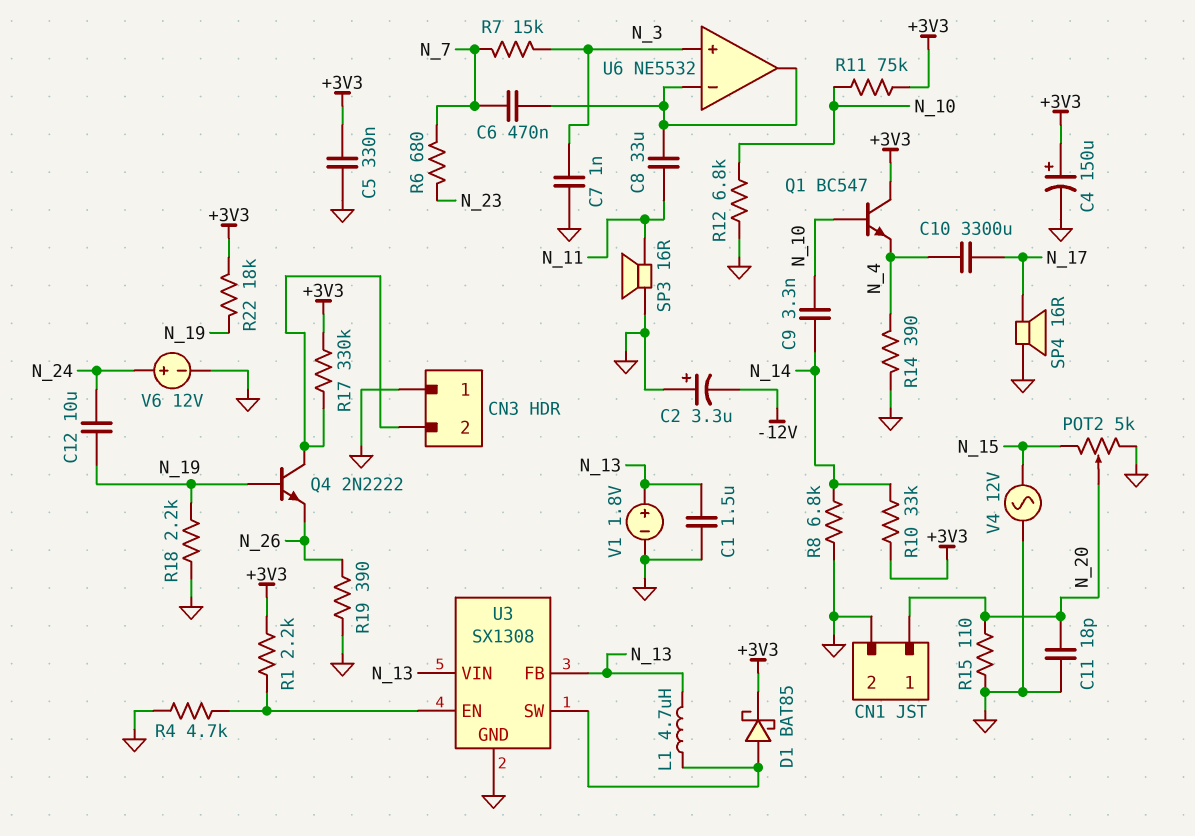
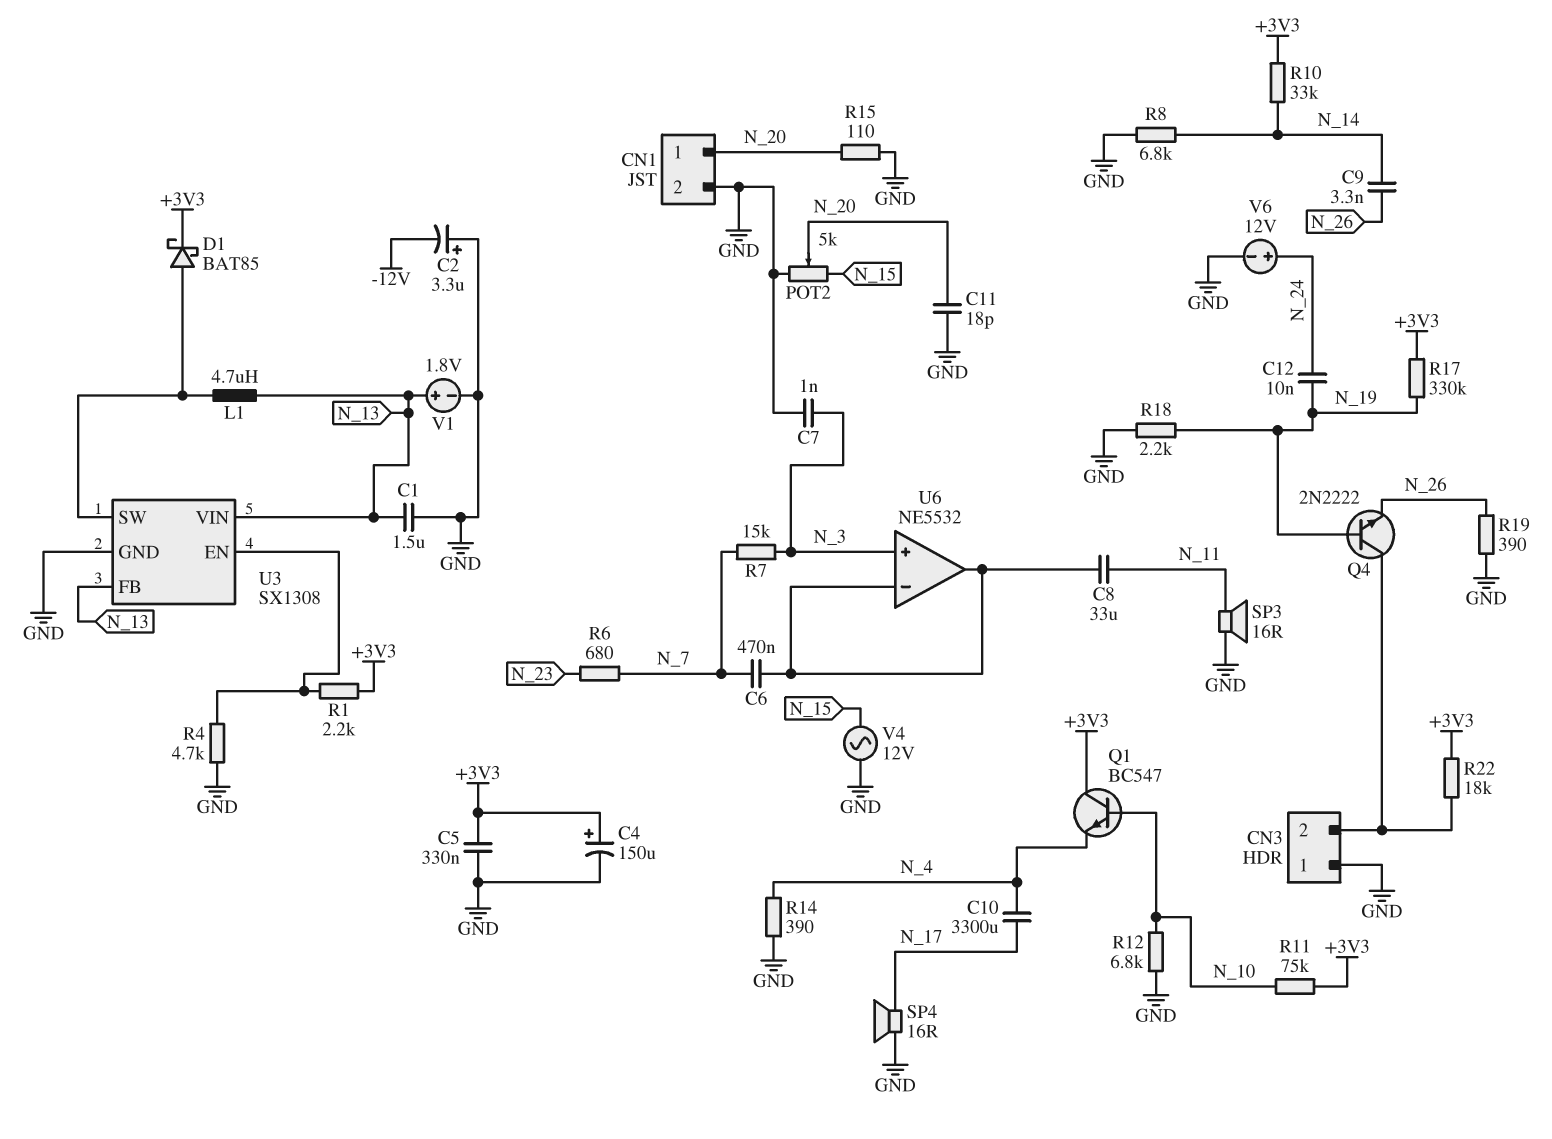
C9: 3.3nF (N_10, N_14) -> 3.3nF (N_14, N_26)
C12: 10uF (N_19, N_24) -> 10nF (N_19, N_24)
R17: 330k (+3V3, CN3/2) -> 330k (+3V3, N_19)
R22: 18k (+3V3, N_19) -> 18k (+3V3, CN3/2)

